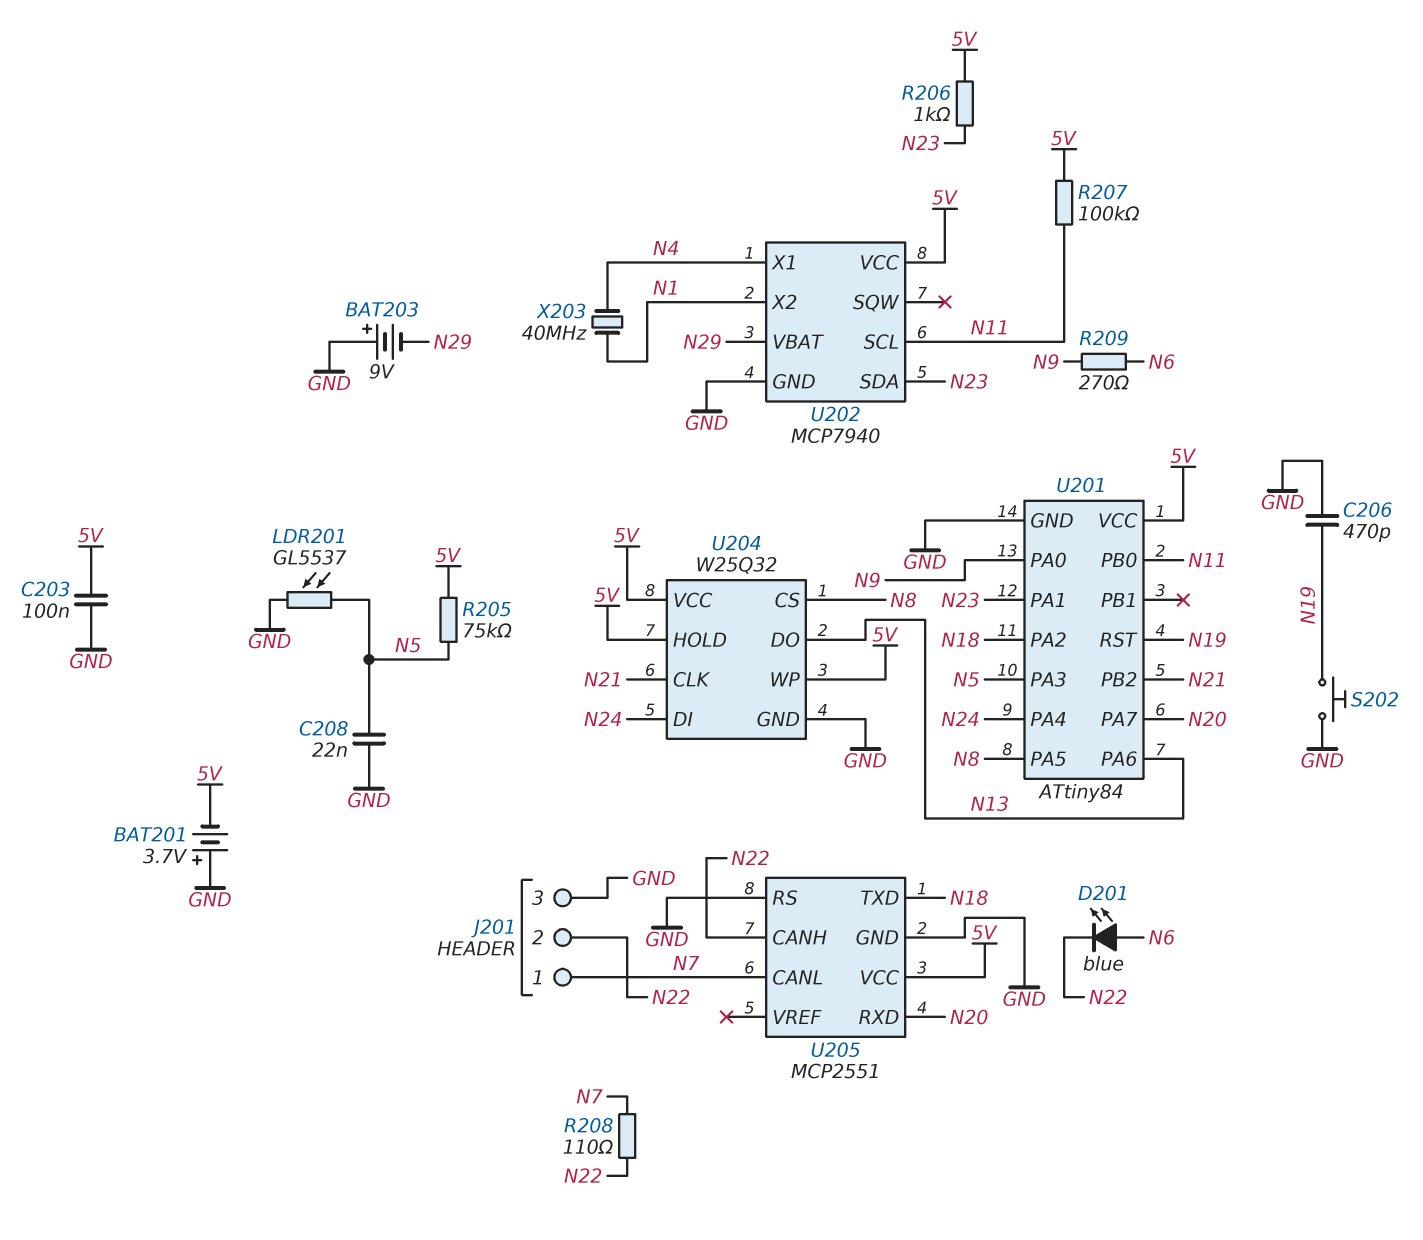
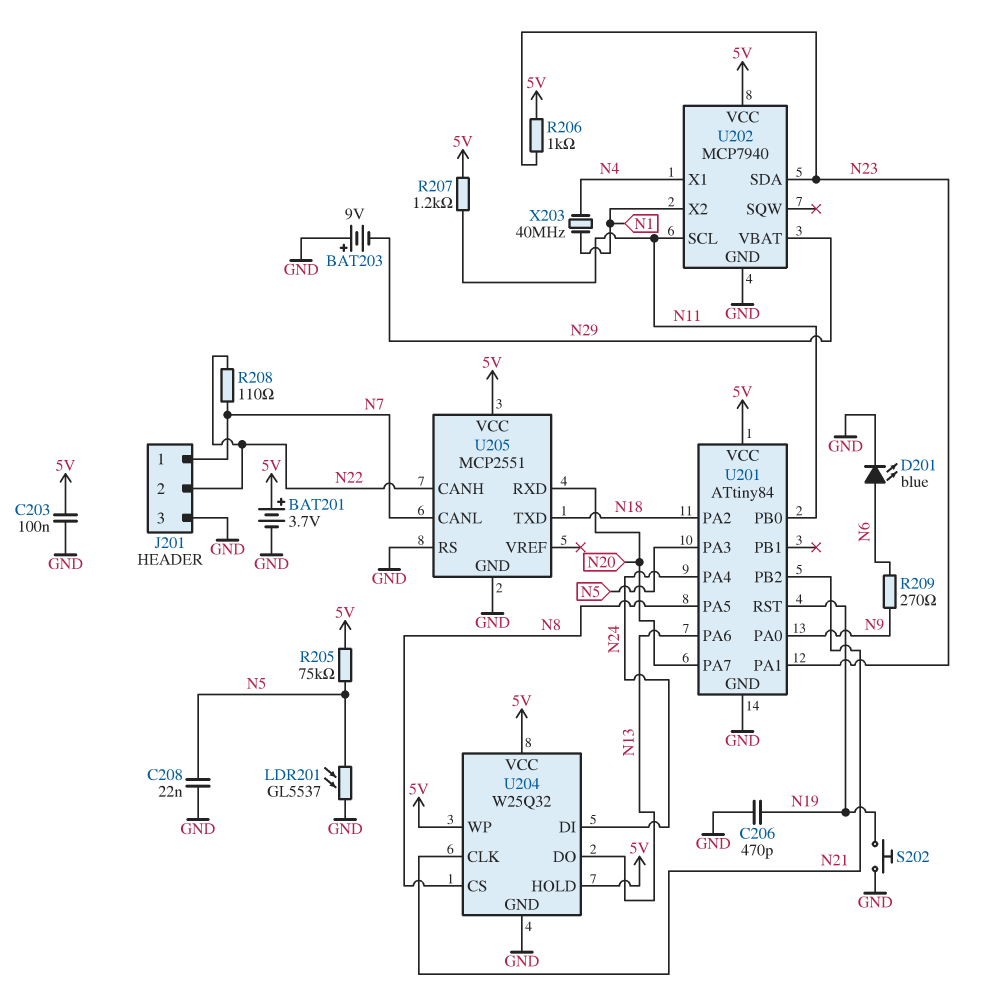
BAT201: 3.7V (plus GND, minus 5V) -> 3.7V (plus 5V, minus GND)
D201: LED blue (A N6, K N22) -> LED blue (A N6, K GND)
R207: 100k (5V, N11) -> 1.2k (5V, N11)

